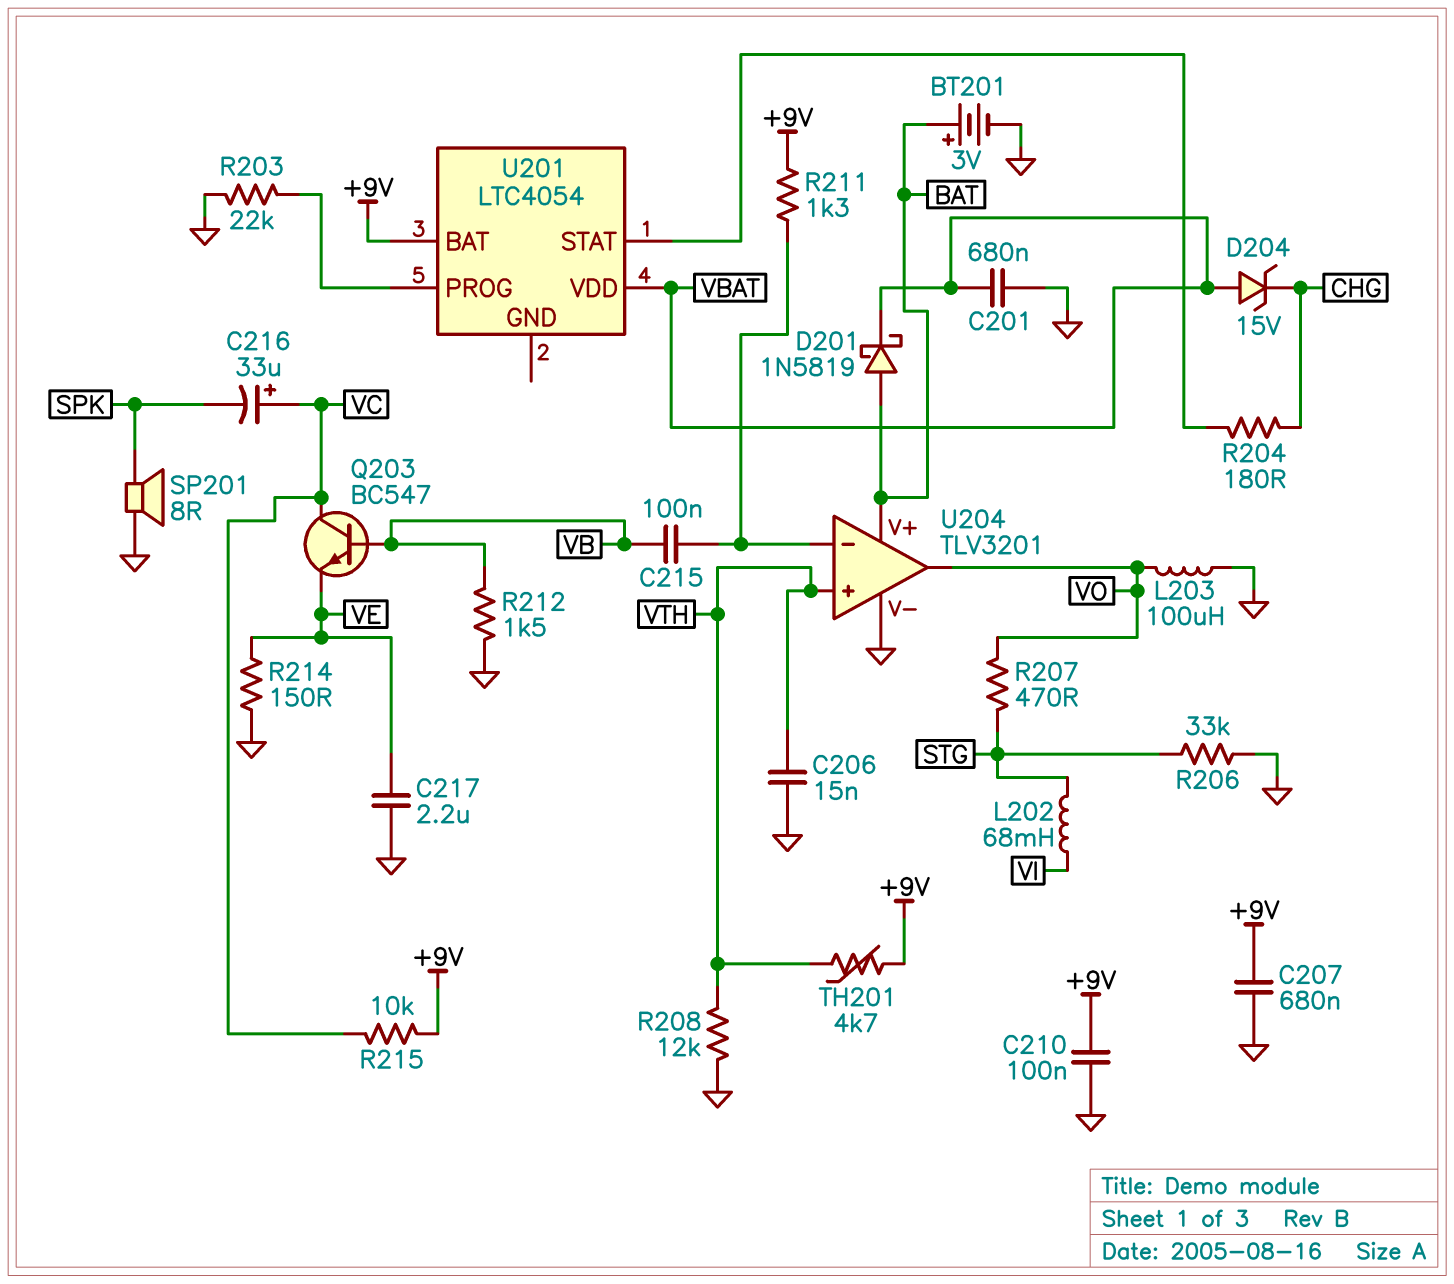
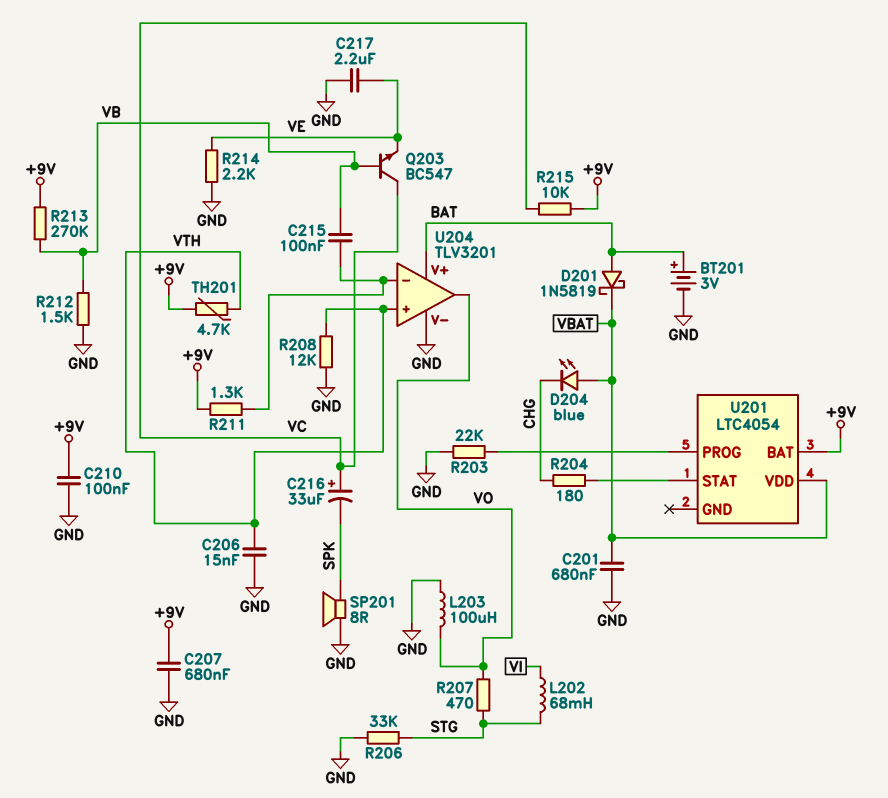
D204: zener 15V (A VBAT, K CHG) -> LED blue (A VBAT, K CHG)
R213: none -> 270k (+9V, VB)
R214: 150 (GND, VE) -> 2.2k (GND, VE)

